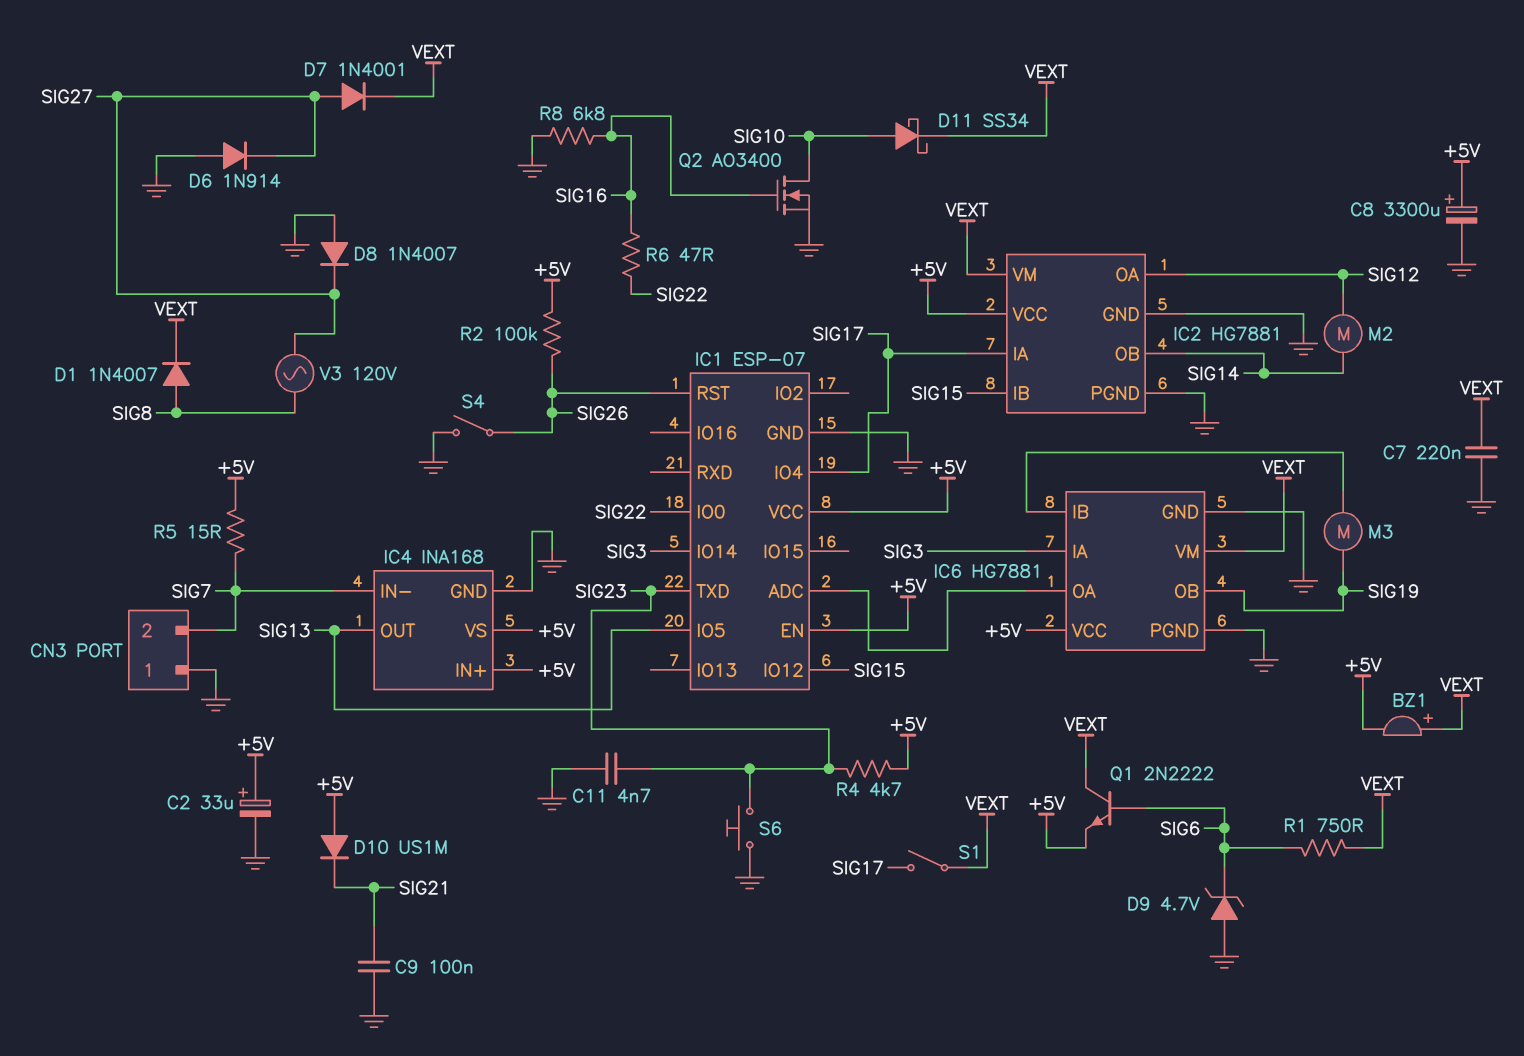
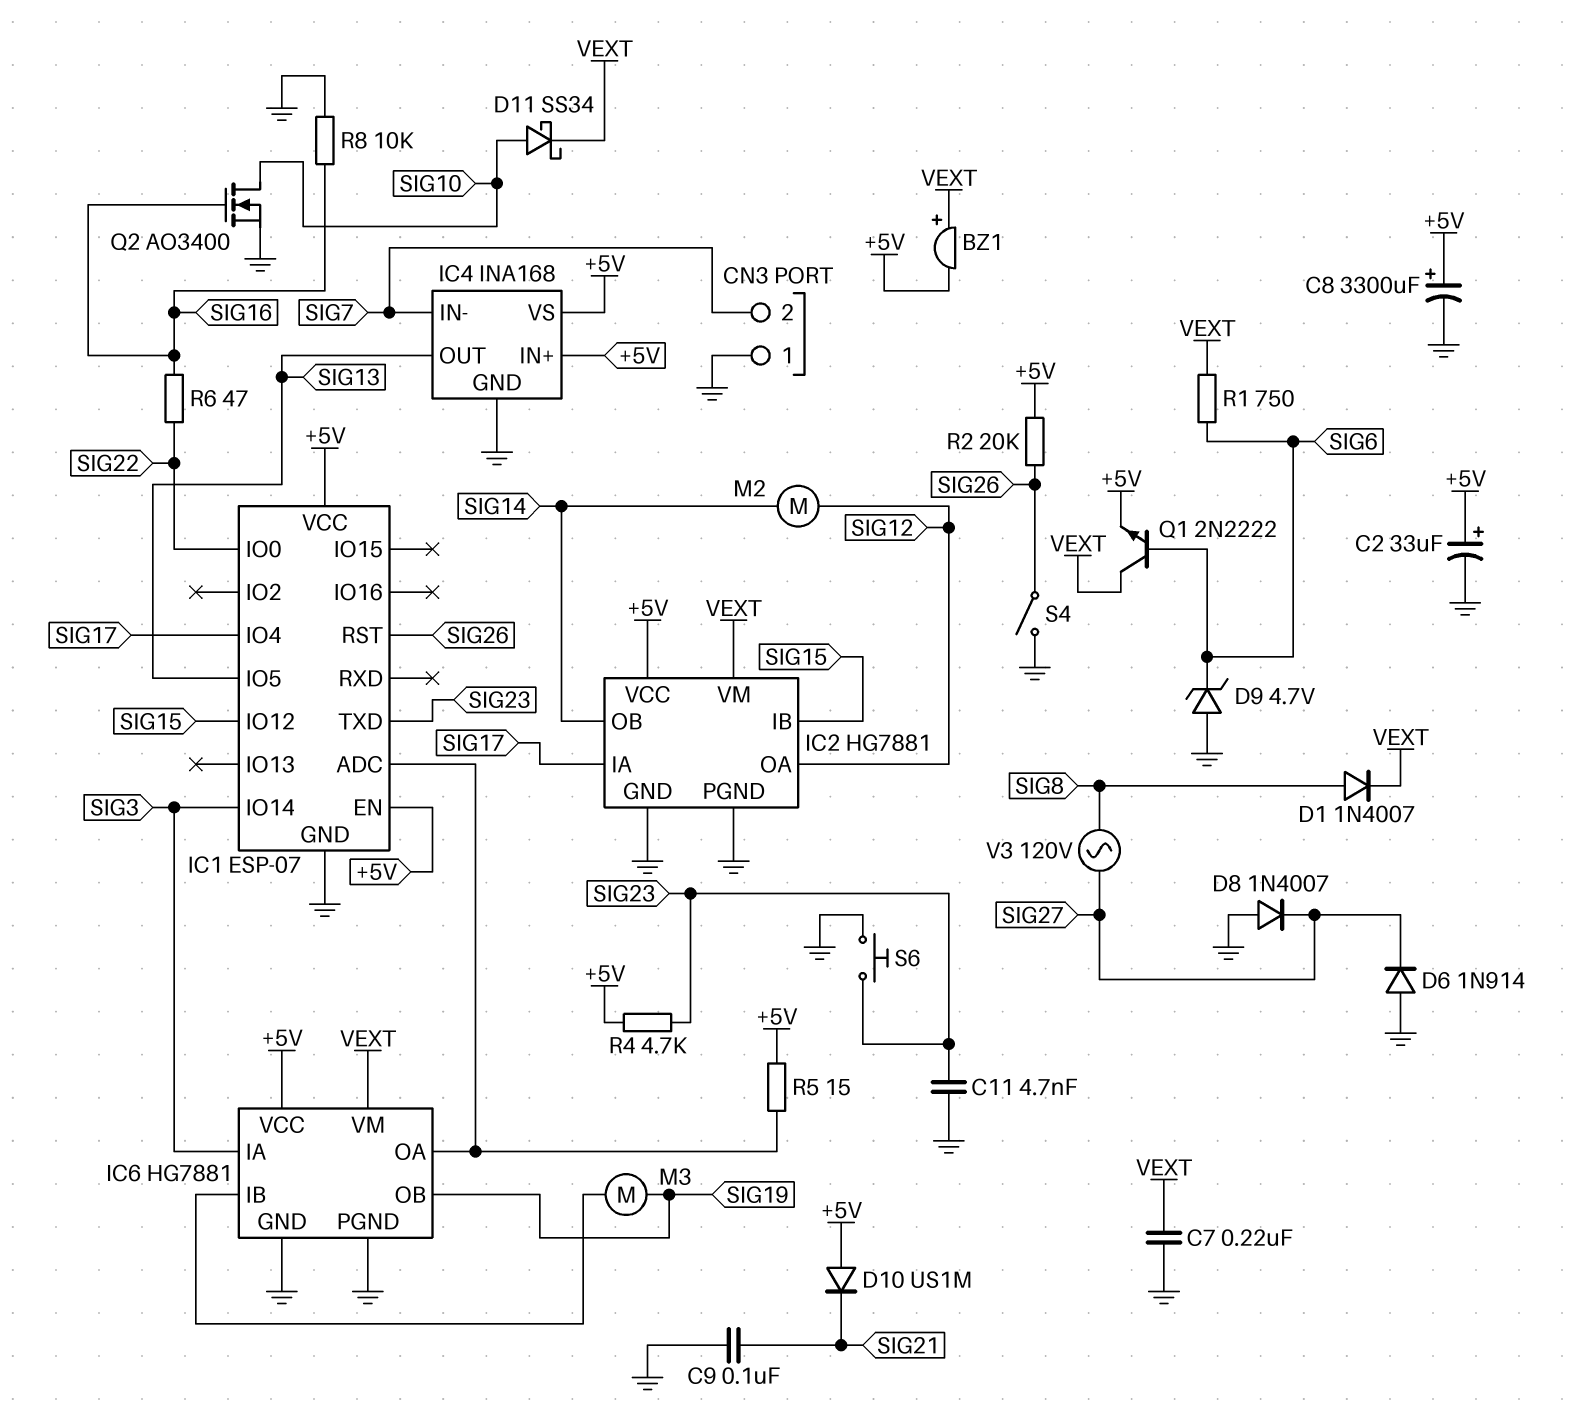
D7: diode 1N4001 (A SIG27, K VEXT) -> none
R2: 100k (+5V, SIG26) -> 20k (+5V, SIG26)
R5: 15 (+5V, SIG7) -> 15 (+5V, IC1/ADC)
R8: 6.8k (GND, SIG16) -> 10k (GND, SIG16)
S1: switch (SIG17, VEXT) -> none

